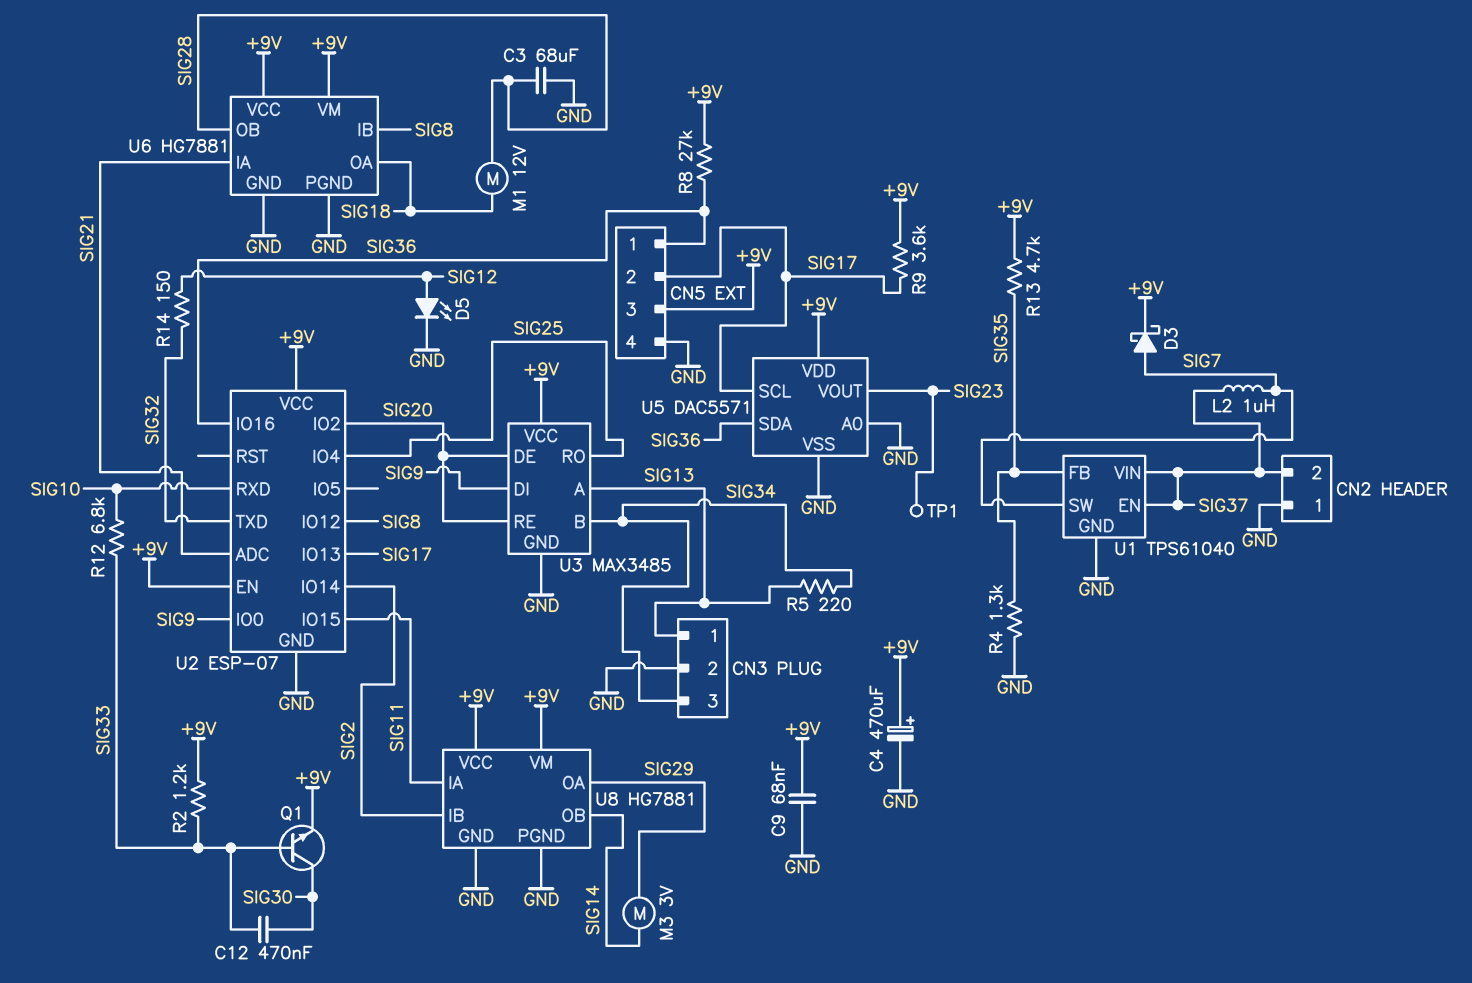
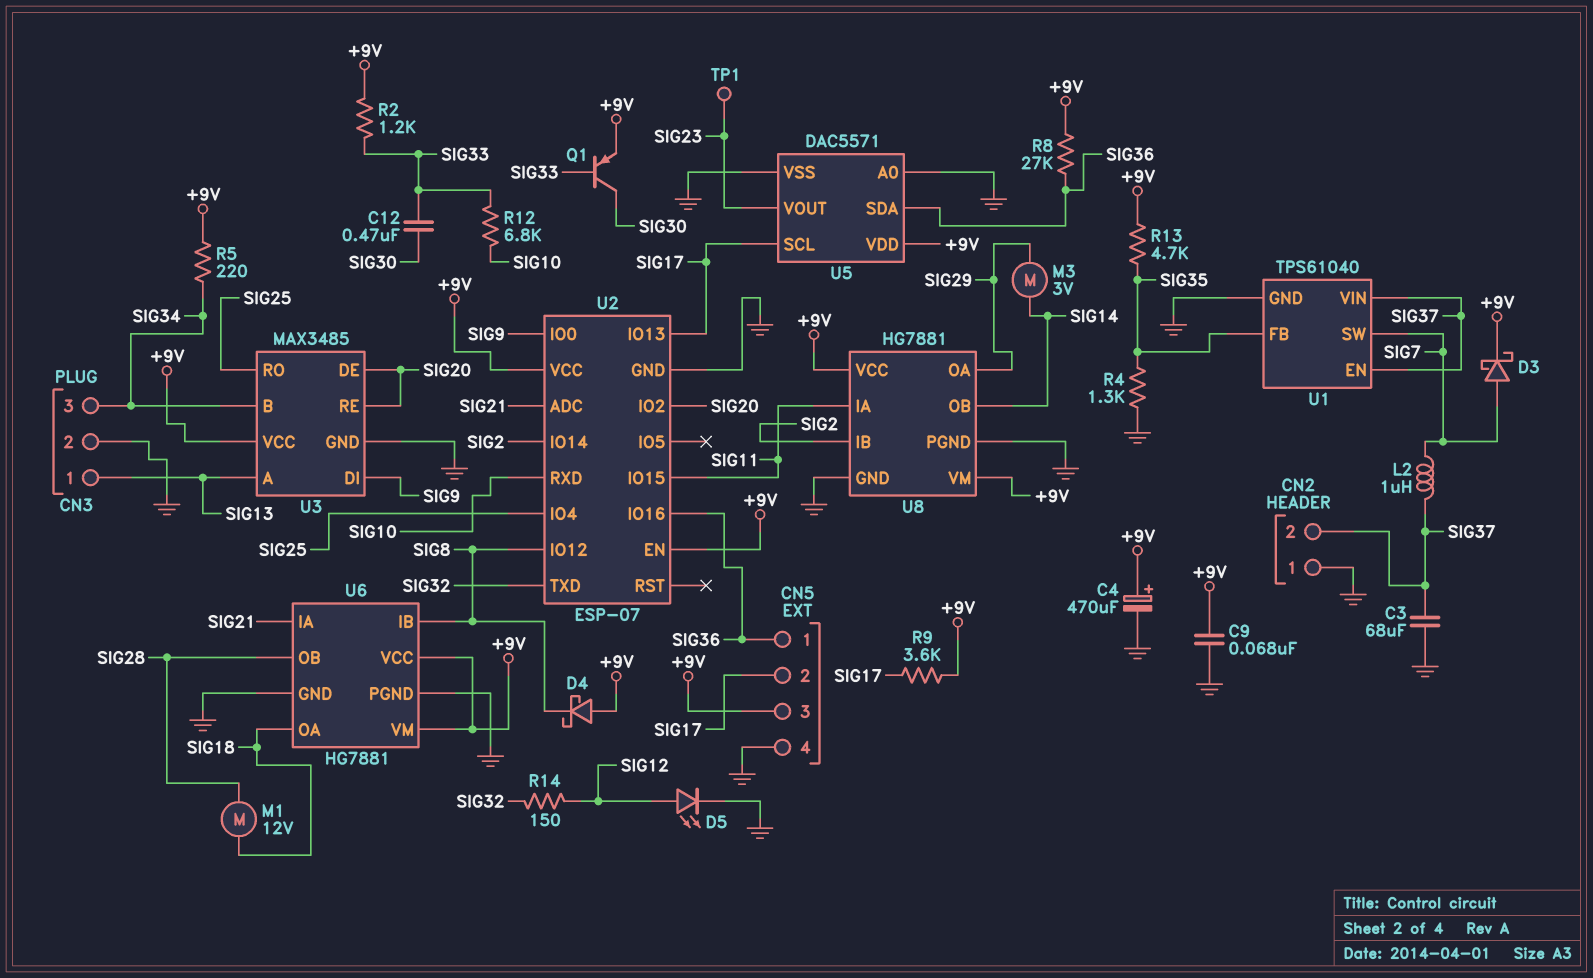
C3: 68uF (GND, SIG28) -> 68uF (GND, SIG37)
D4: none -> schottky (A +9V, K SIG8)
Q1: NPN (B SIG33, C SIG30, E +9V) -> PNP (B SIG33, C SIG30, E +9V)
R5: 220 (SIG13, SIG34) -> 220 (+9V, SIG34)

